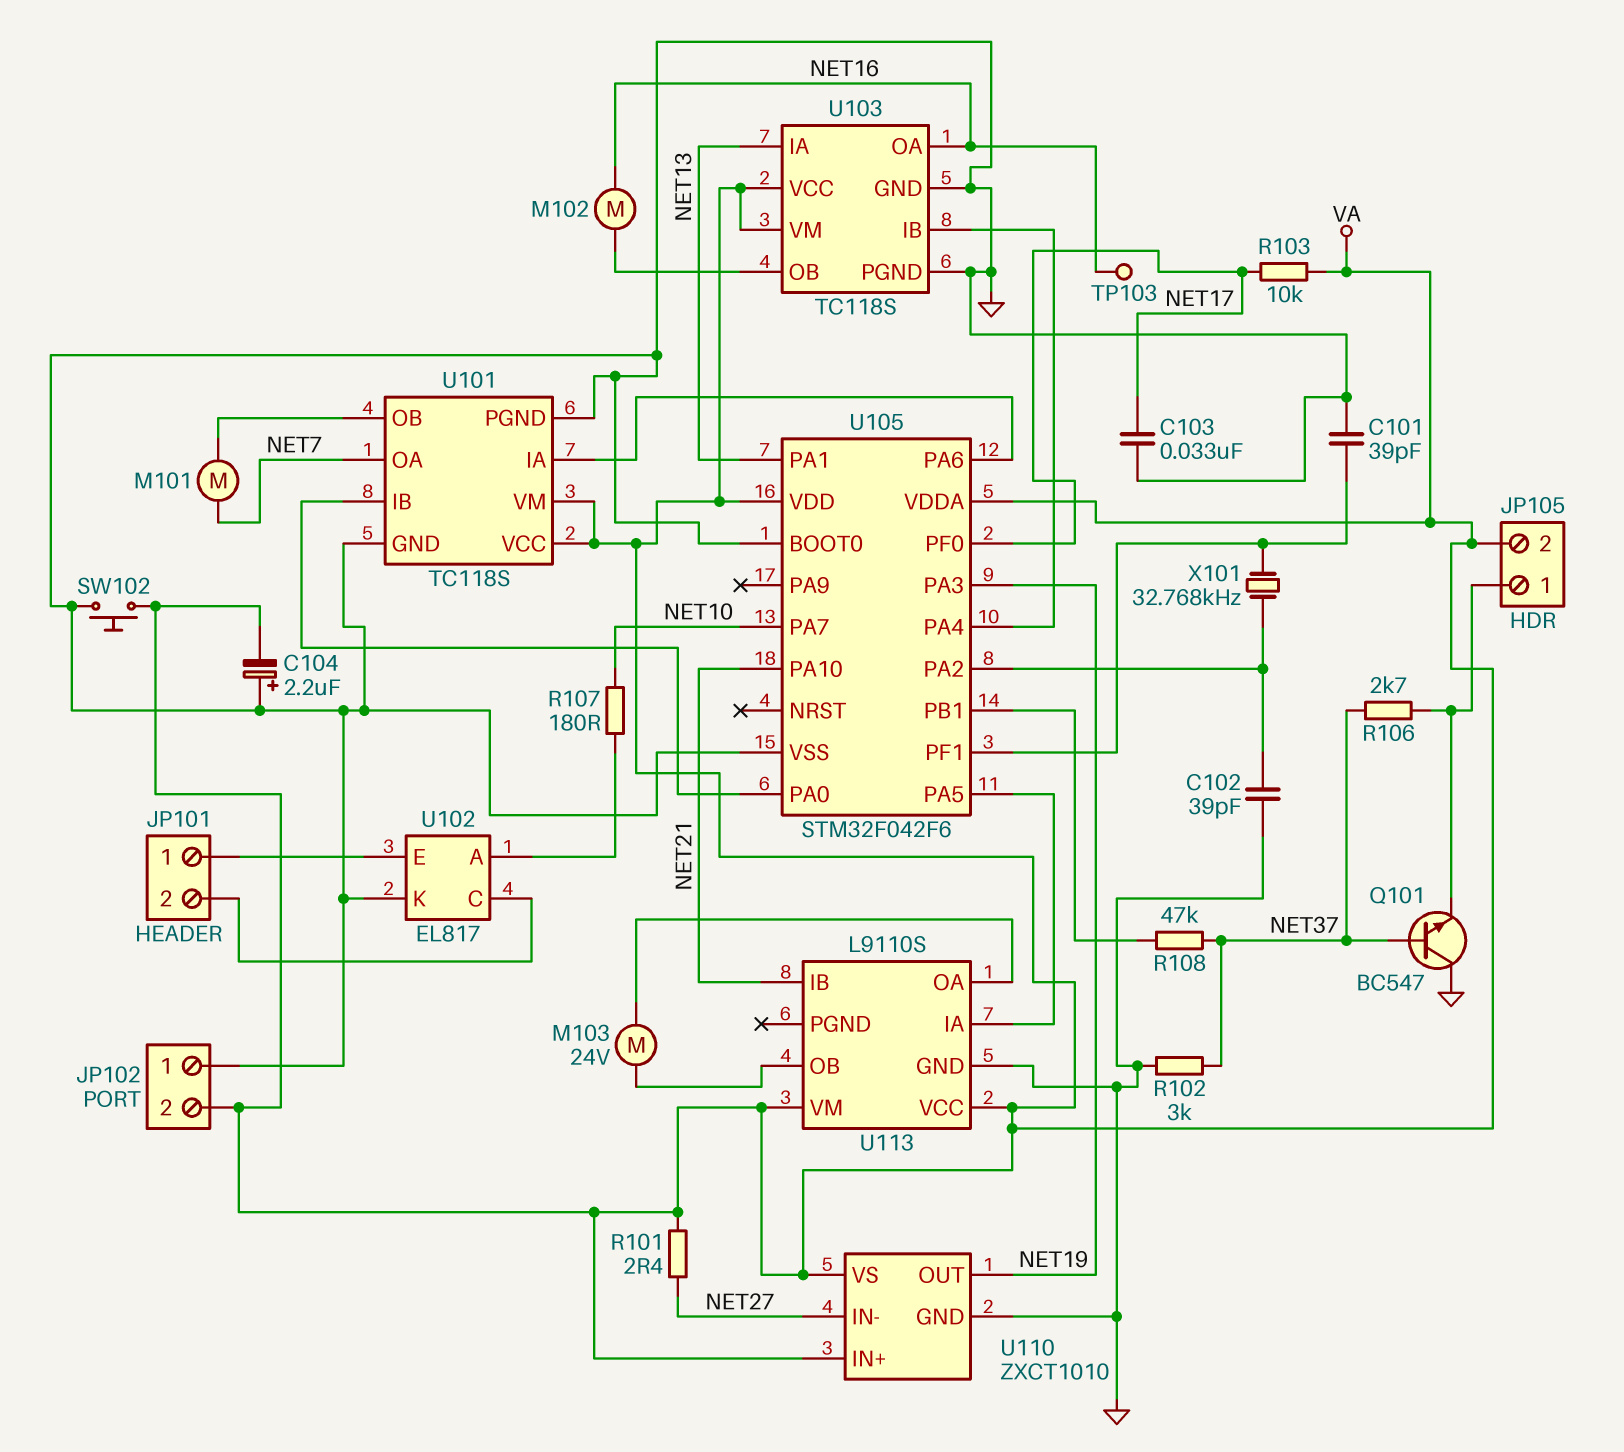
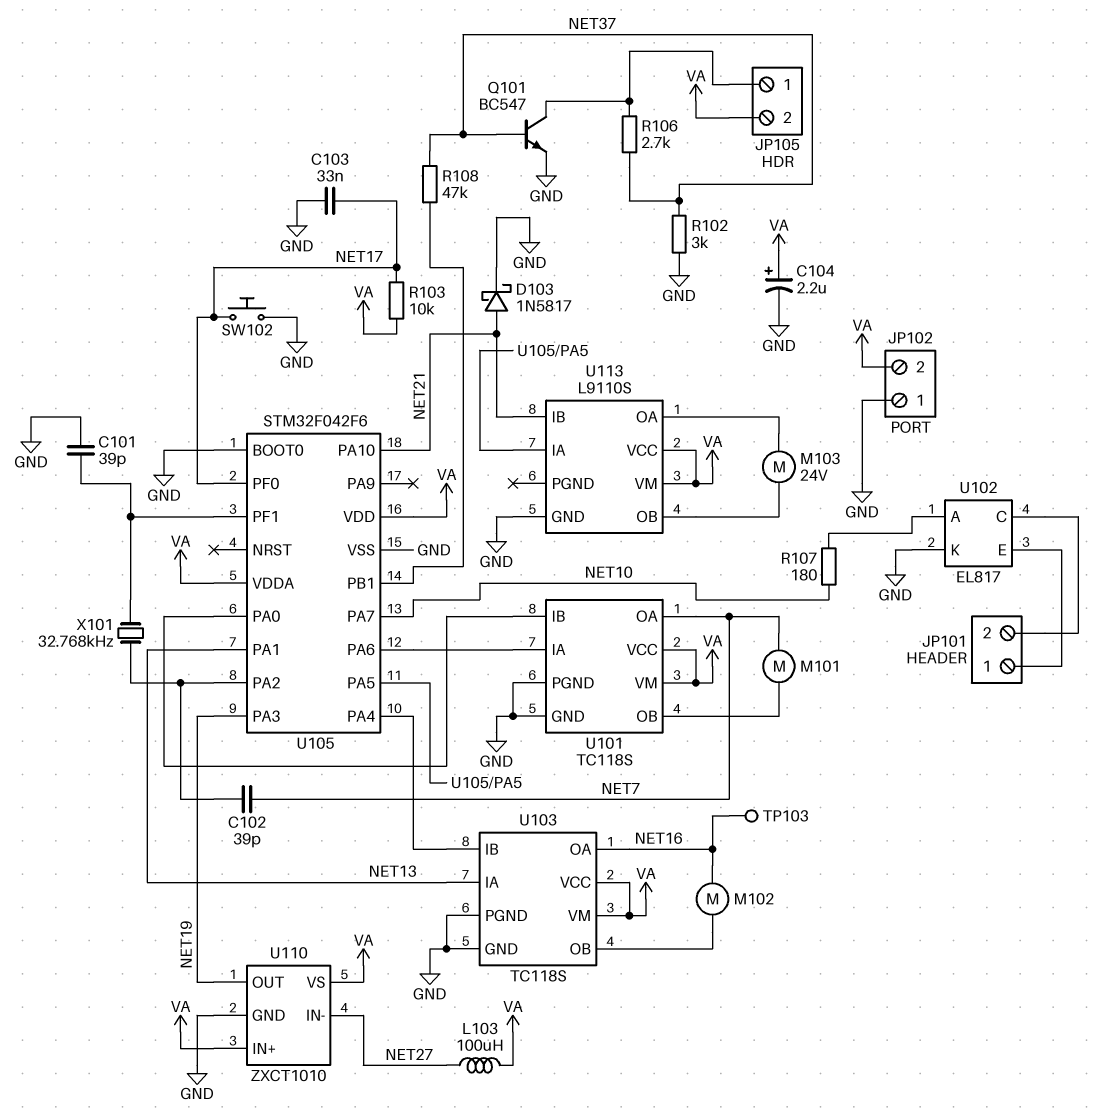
C102: 39pF (GND, U105/PA2) -> 39pF (NET7, U105/PA2)
C104: 2.2uF (plus GND, minus VA) -> 2.2uF (plus VA, minus GND)
D103: none -> schottky 1N5817 (A NET21, K GND)
L103: none -> 100uH (NET27, VA)
Q101: NPN BC547 (B NET37, C GND, E JP105/1) -> NPN BC547 (B NET37, C JP105/1, E GND)
R101: 2.4 (NET27, VA) -> none
SW102: button (GND, VA) -> button (GND, NET17)

